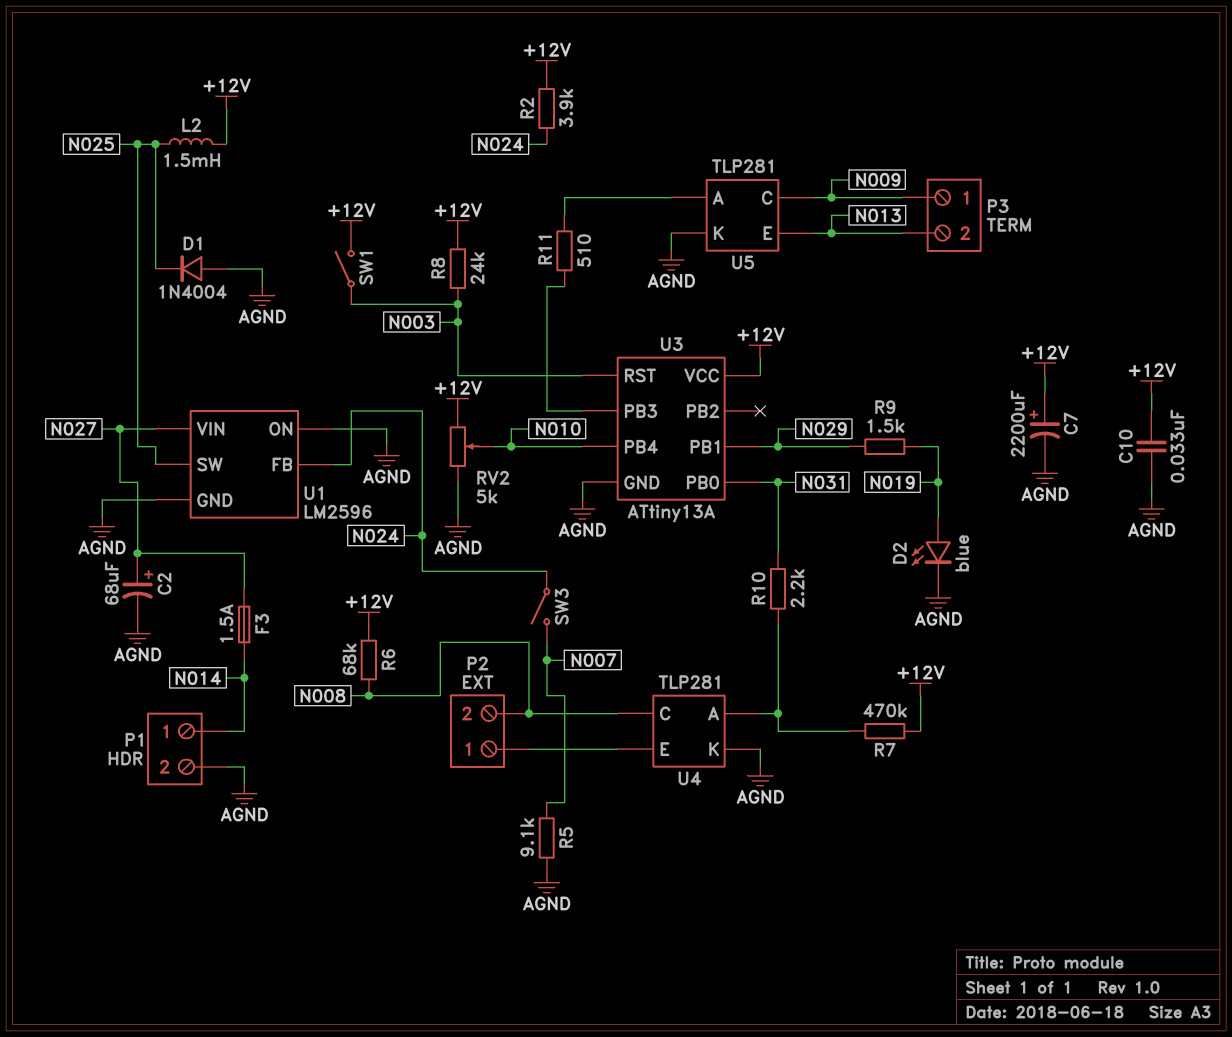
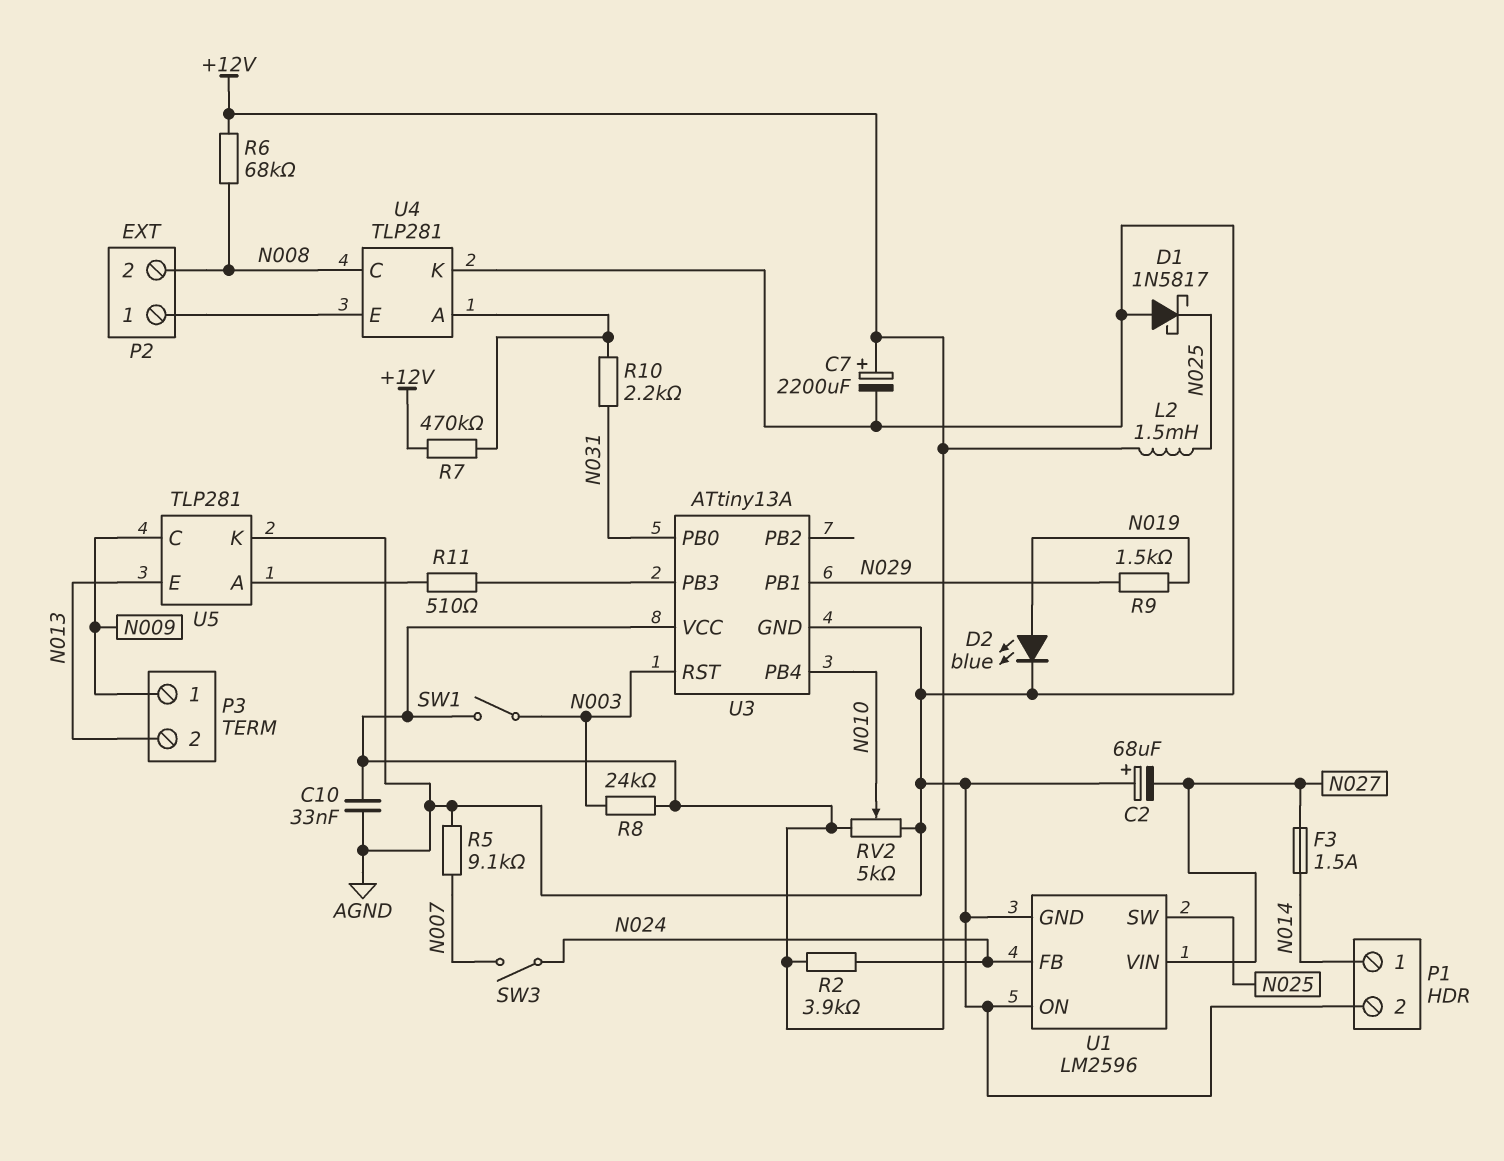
C2: 68uF (plus N027, minus AGND) -> 68uF (plus AGND, minus N027)
D1: diode 1N4004 (A AGND, K N025) -> schottky 1N5817 (A AGND, K N025)

